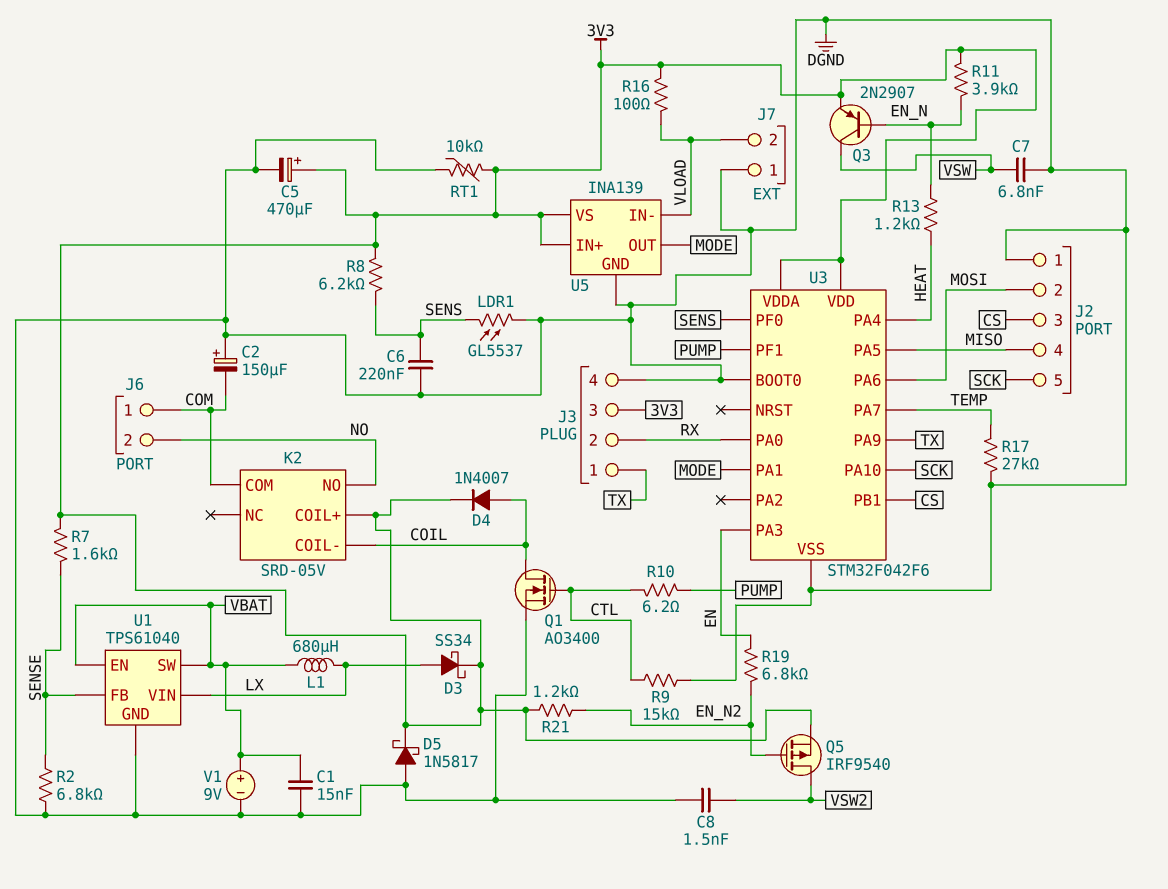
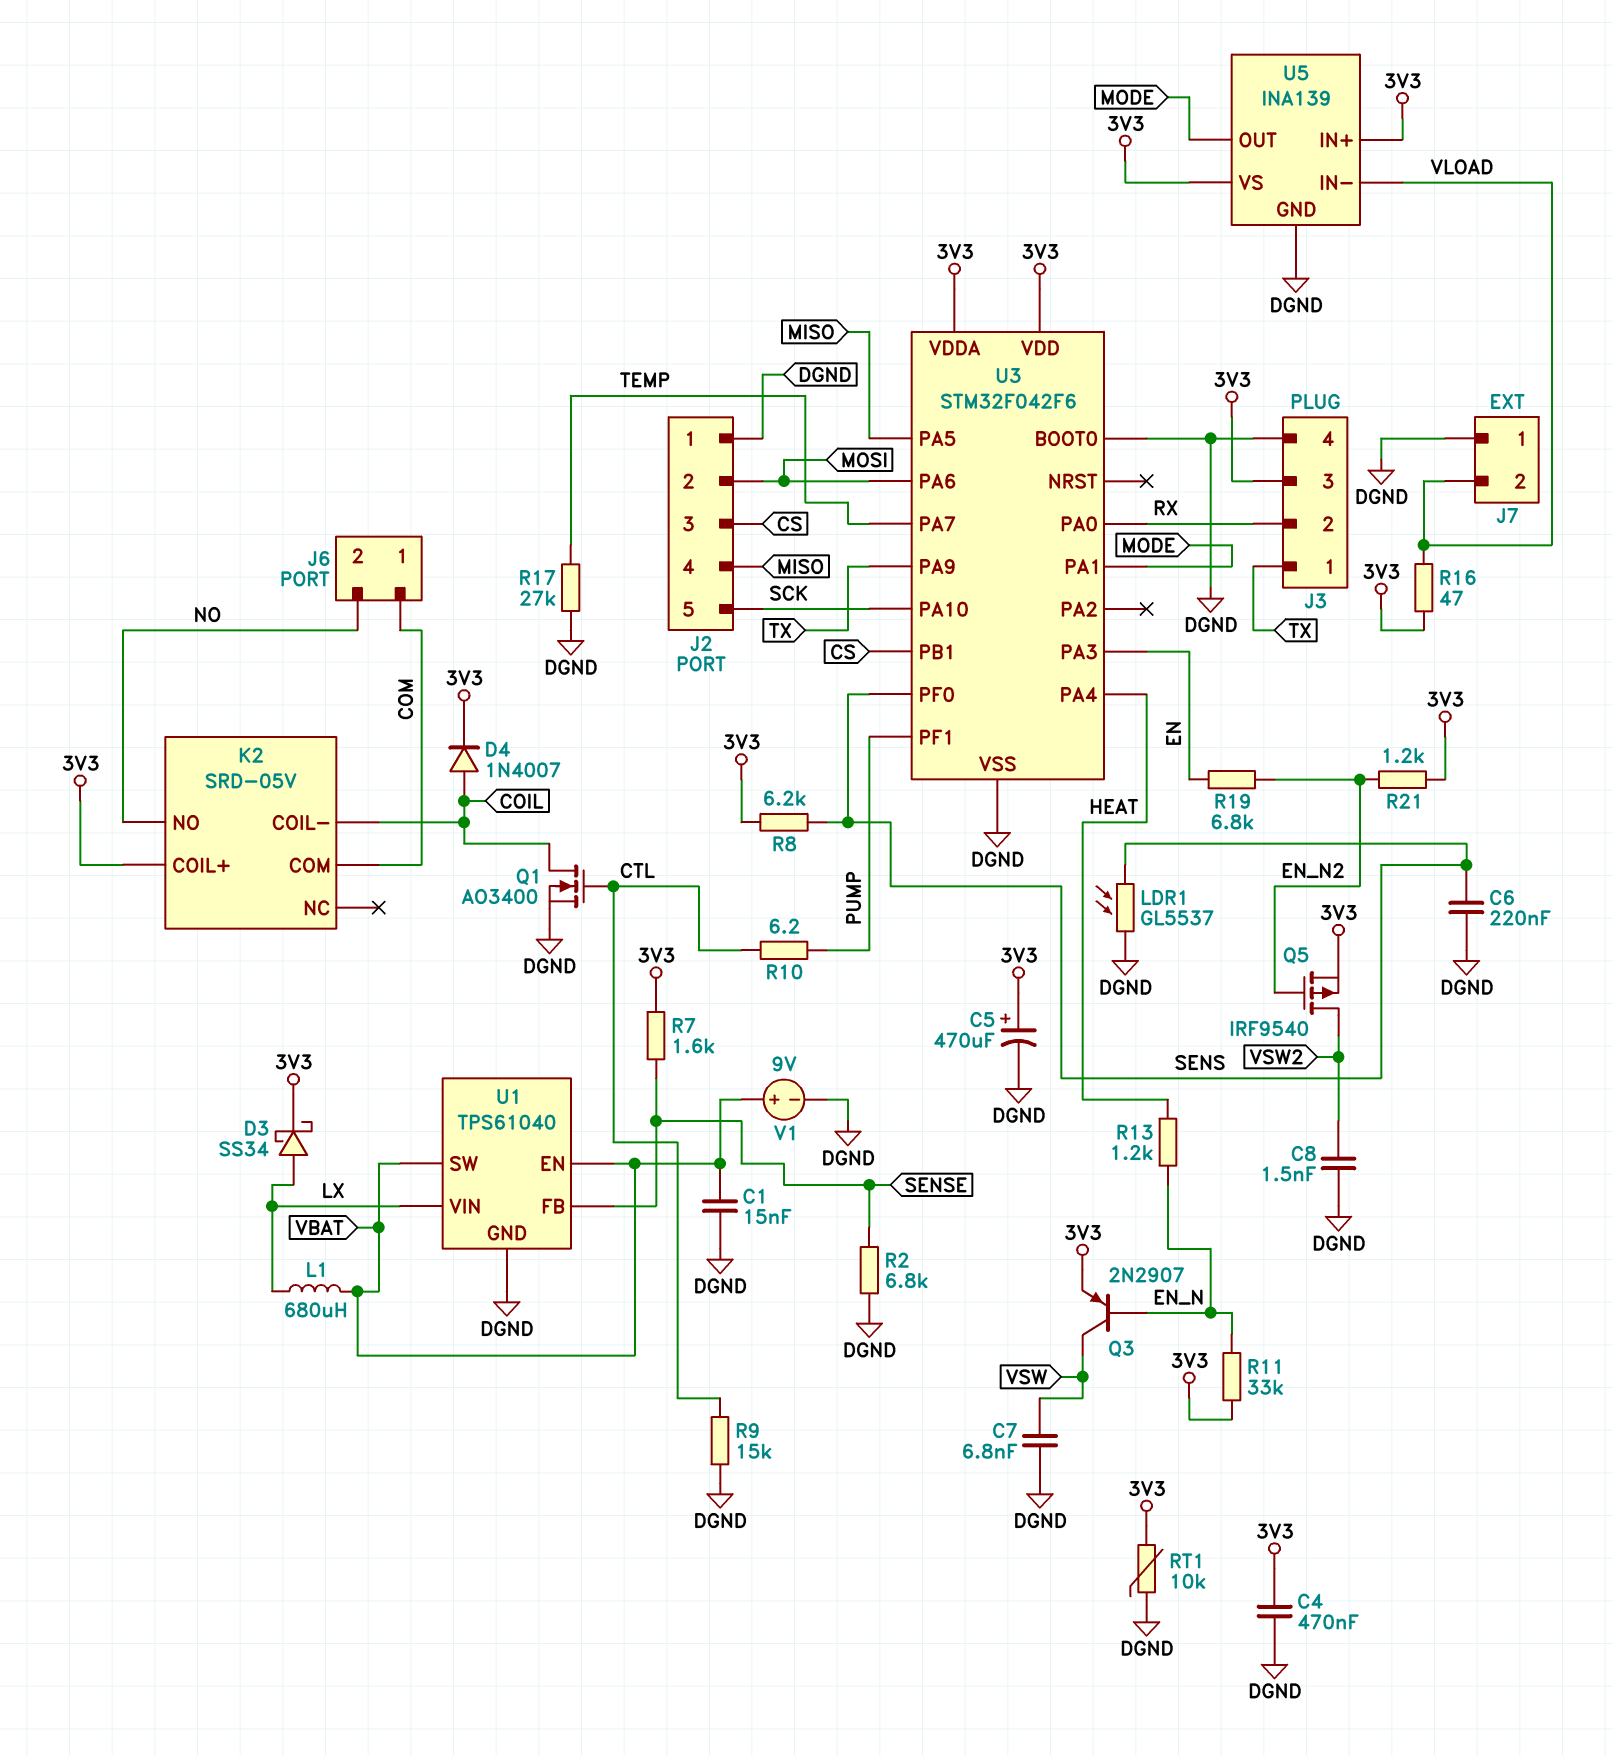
C2: 150uF (plus DGND, minus COM) -> none
C4: none -> 470nF (3V3, DGND)
D5: schottky 1N5817 (A DGND, K 3V3) -> none
R11: 3.9k (3V3, EN_N) -> 33k (3V3, EN_N)
R16: 100 (3V3, VLOAD) -> 47 (3V3, VLOAD)

